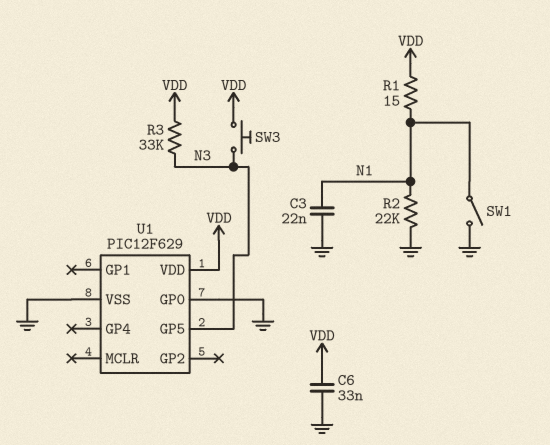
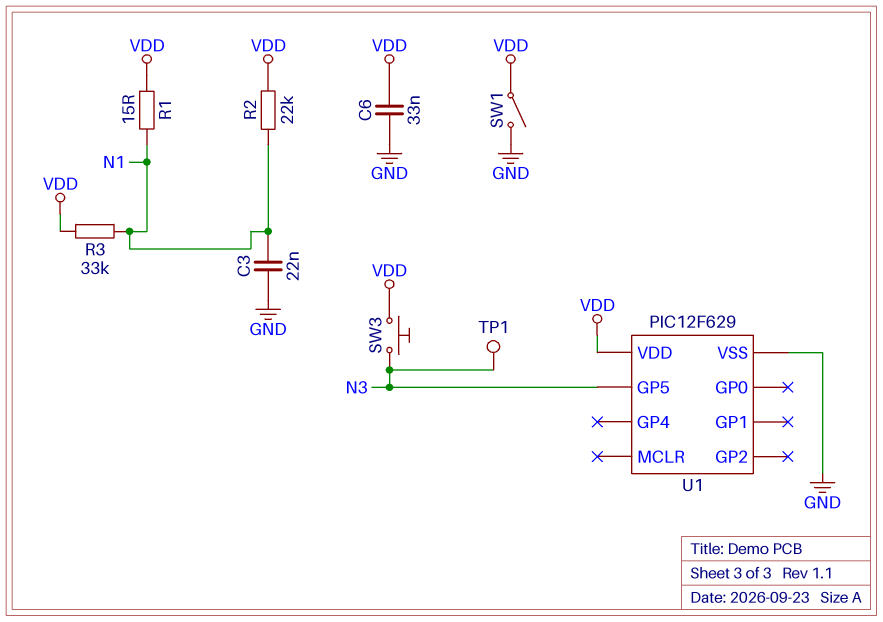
R2: 22k (GND, N1) -> 22k (N1, VDD)
R3: 33k (N3, VDD) -> 33k (N1, VDD)
SW1: switch (GND, N1) -> switch (GND, VDD)
TP1: none -> test point (N3)
U1 pin GP0: GND -> none

